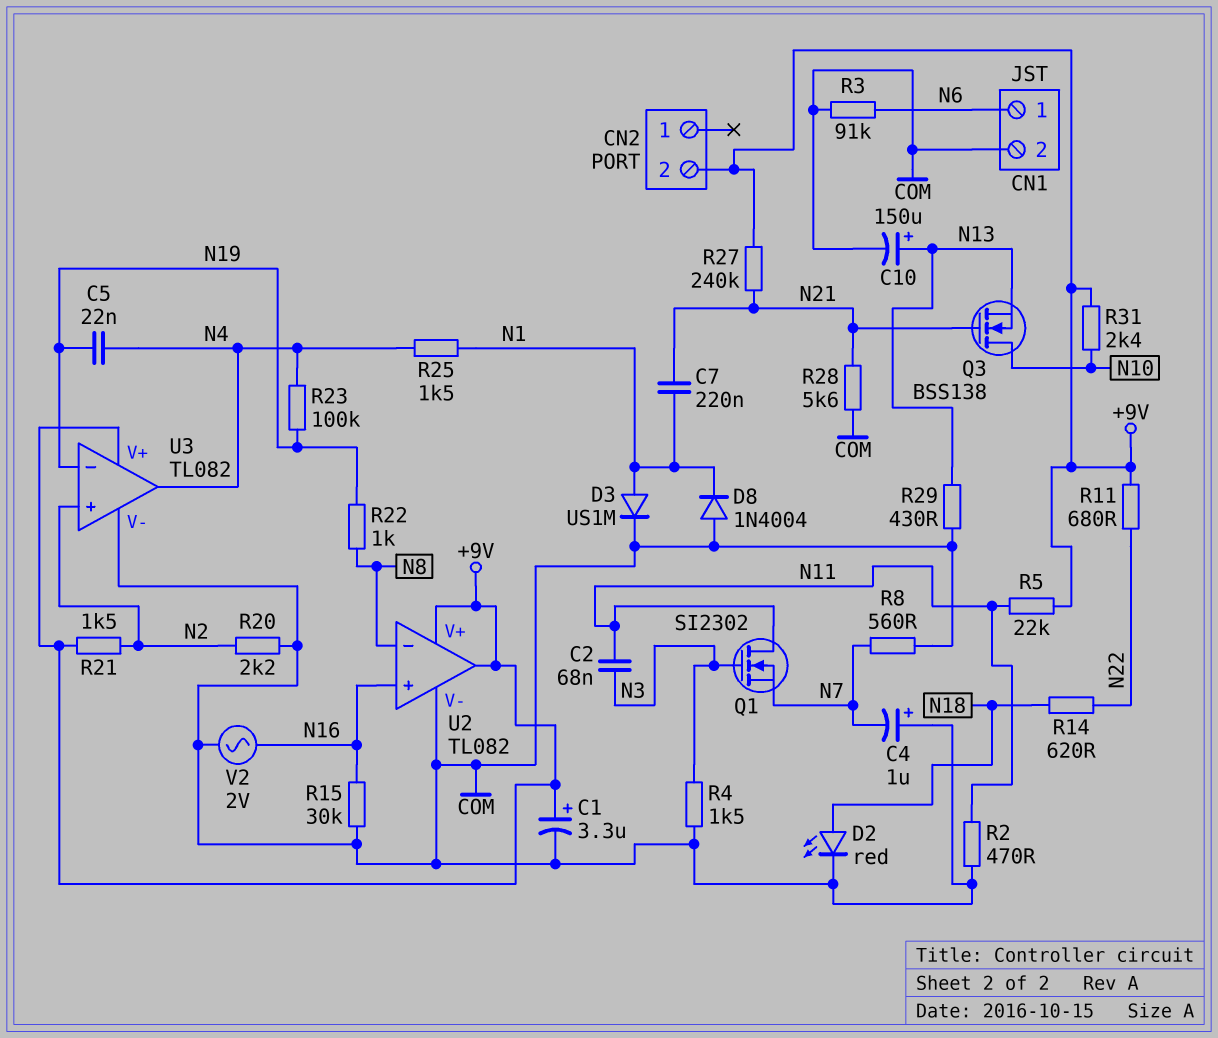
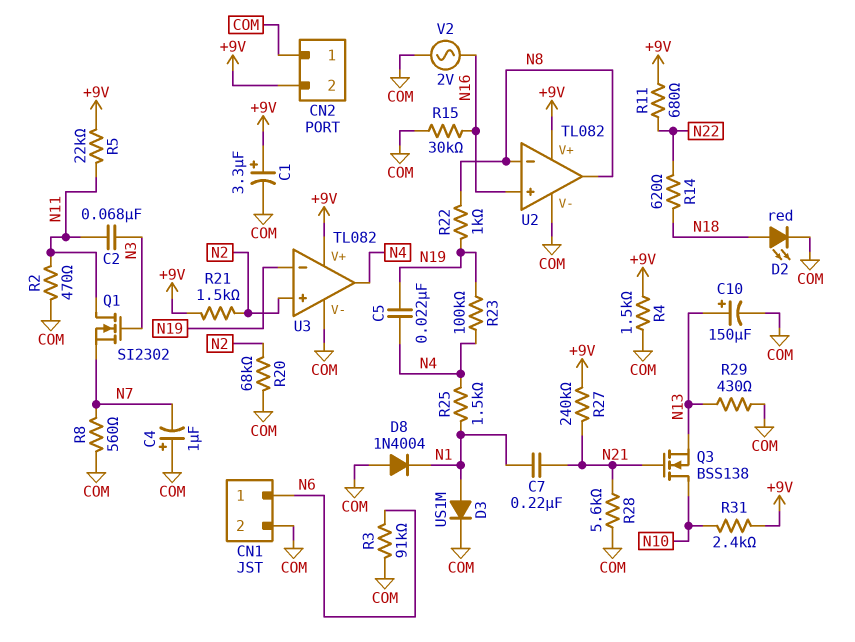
CN2 pin 1: none -> COM
R4: 1.5k (COM, N3) -> 1.5k (+9V, COM)
R20: 2.2k (COM, N2) -> 68k (COM, N2)
U2 pin out: +9V -> N8

